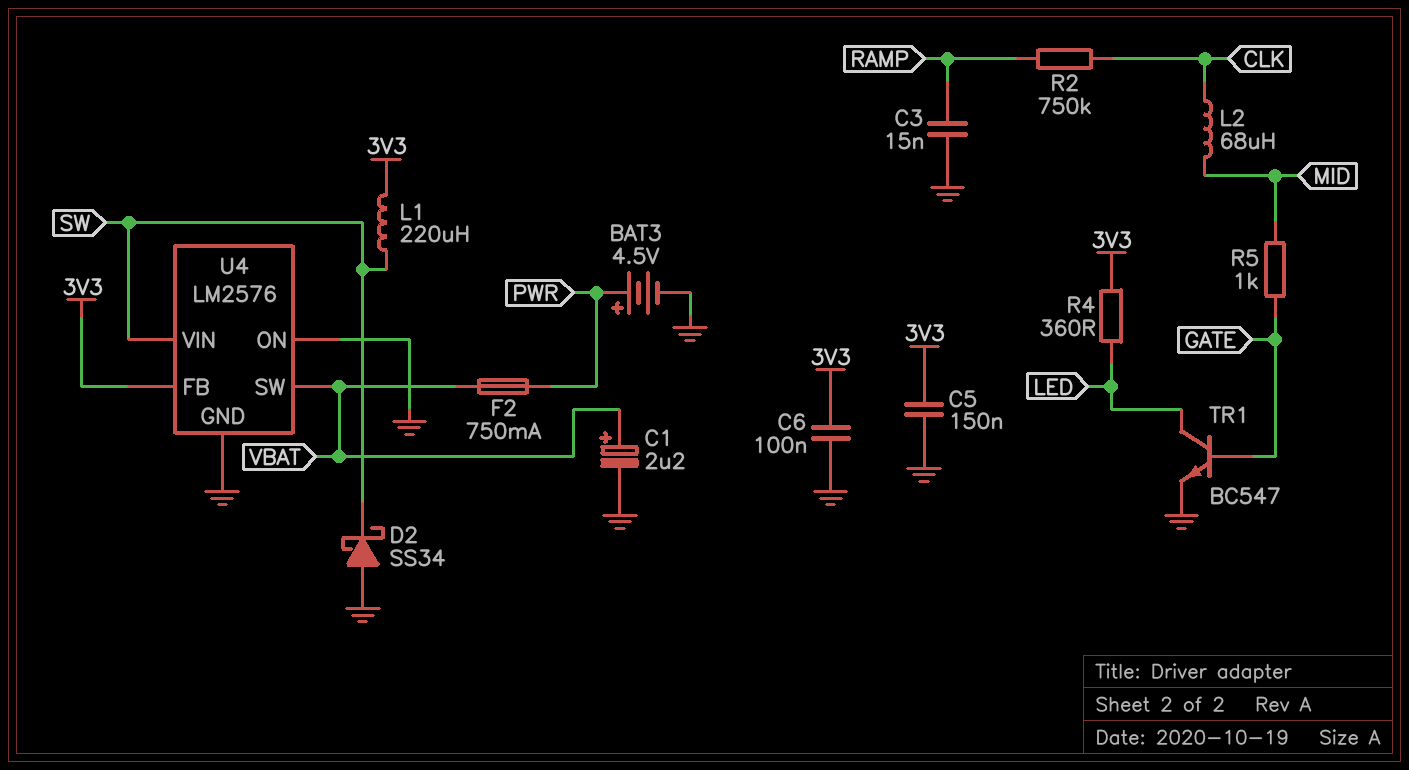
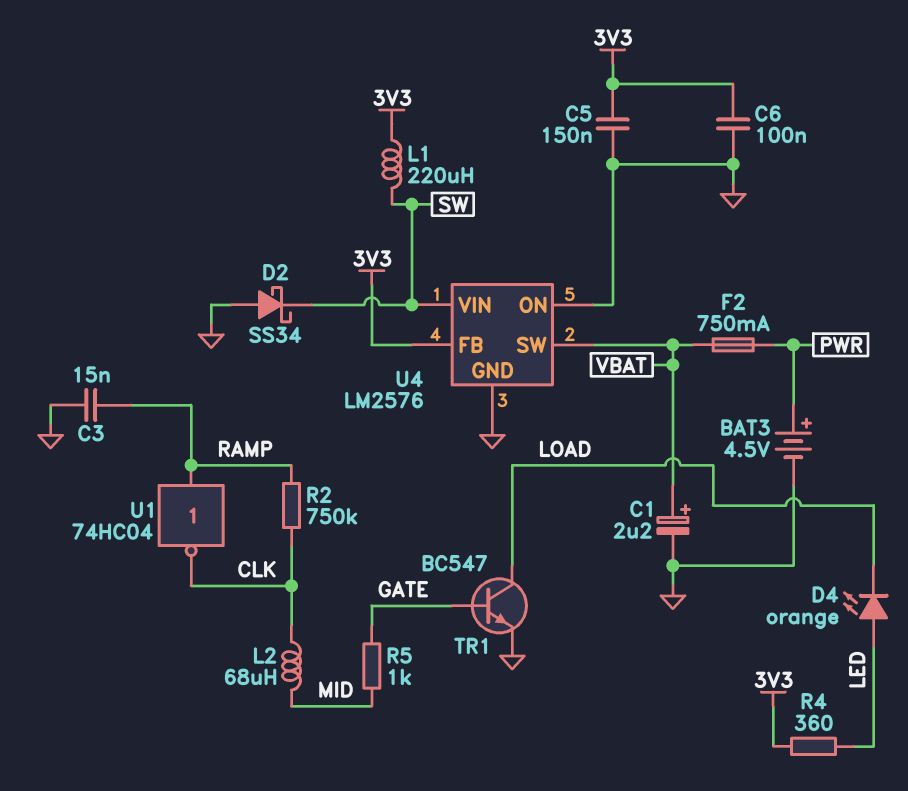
D4: none -> LED orange (A LED, K LOAD)
TR1: NPN BC547 (B GATE, C LED, E GND) -> NPN BC547 (B GATE, C LOAD, E GND)
U1: none -> NOT 74HC04 (in RAMP, out CLK)

